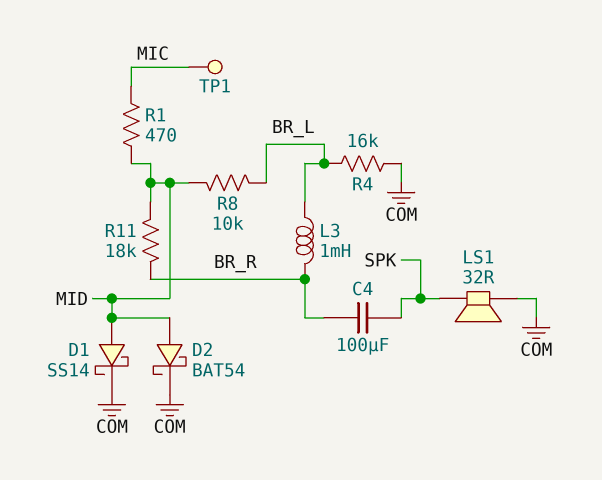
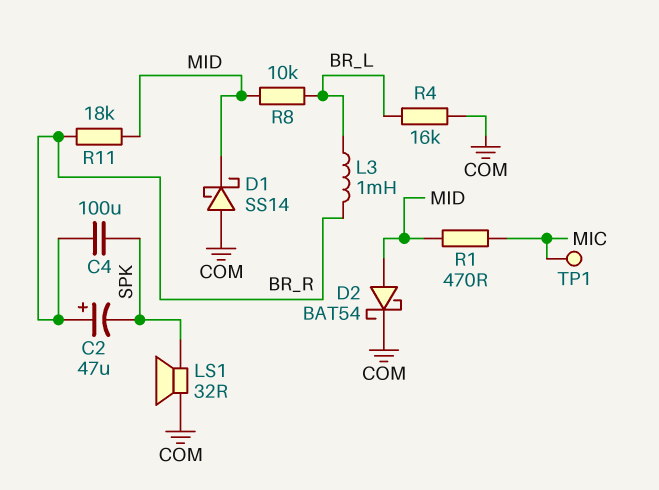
C2: none -> 47uF (plus BR_R, minus SPK)
D1: schottky SS14 (A MID, K COM) -> schottky SS14 (A COM, K MID)

